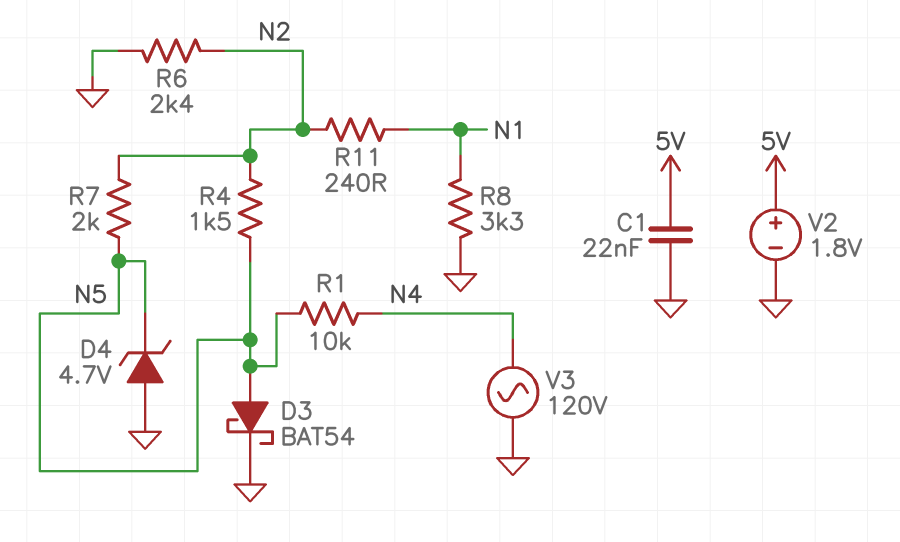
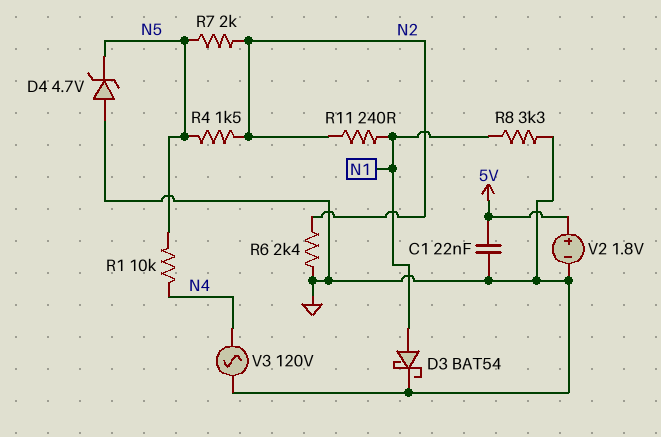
D3: schottky BAT54 (A N5, K GND) -> schottky BAT54 (A N1, K GND)

